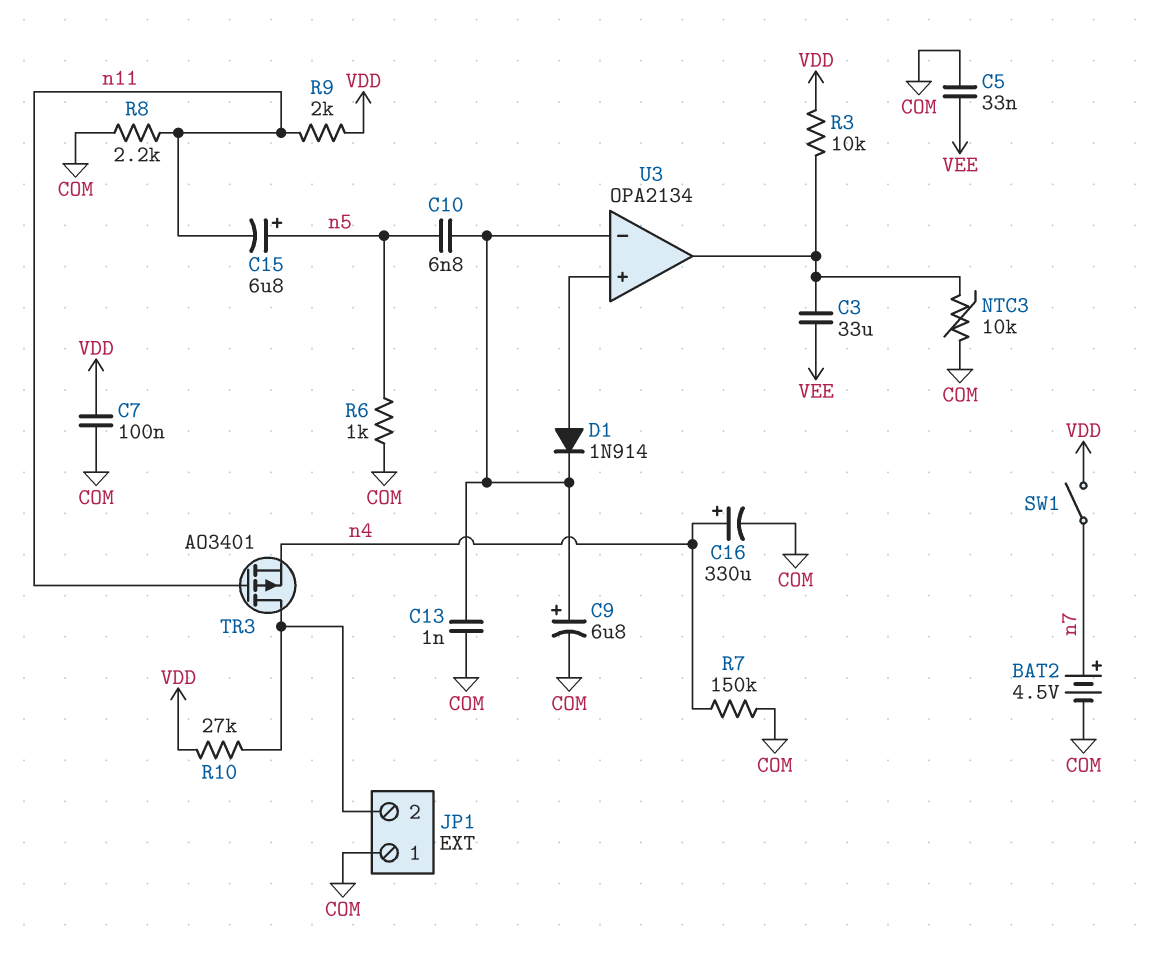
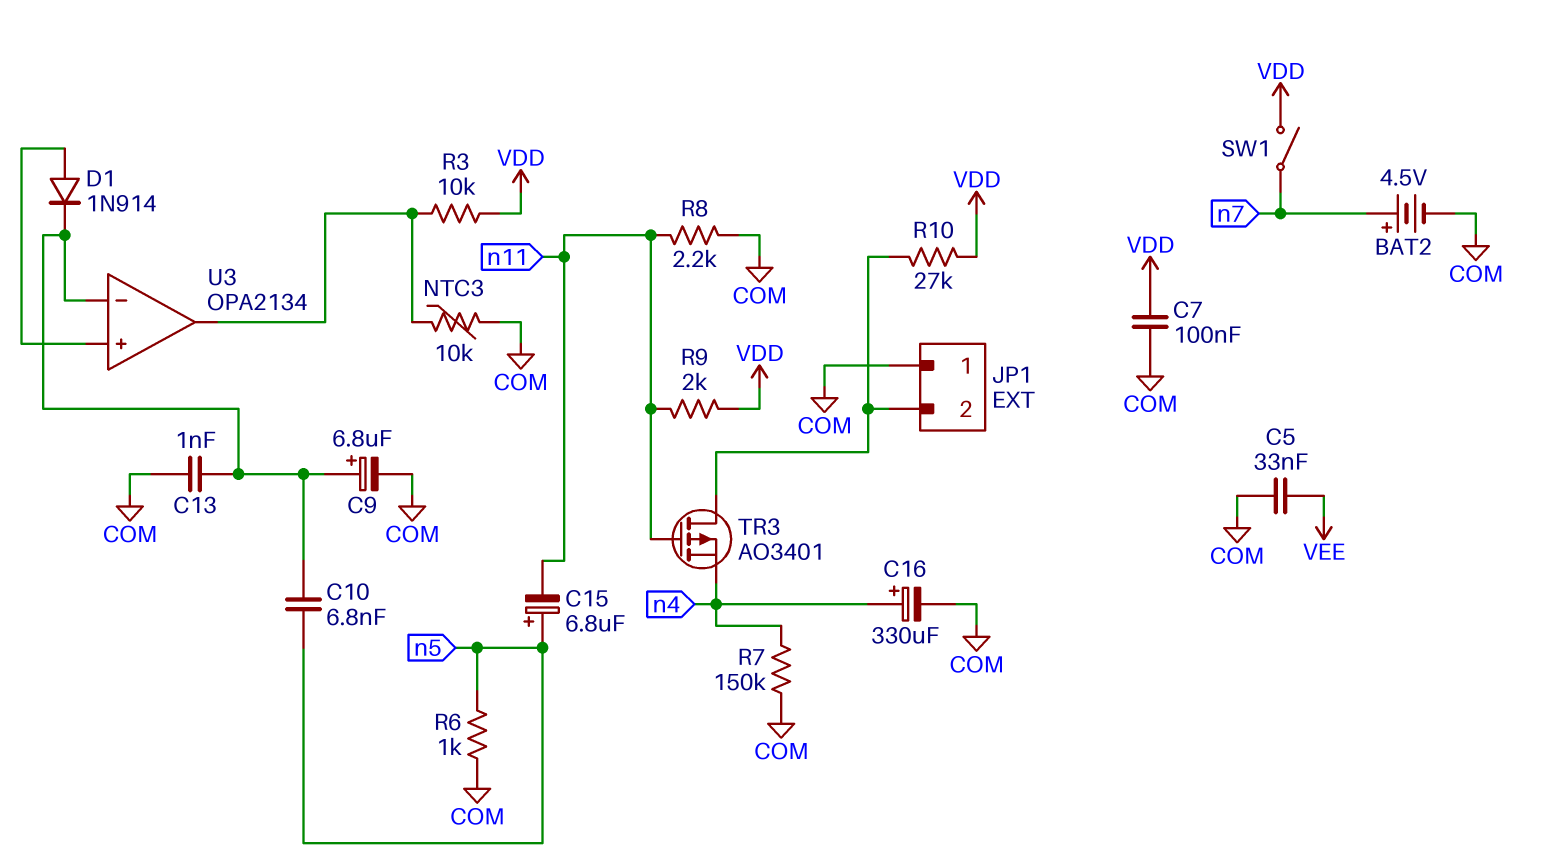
C3: 33uF (U3/out, VEE) -> none

